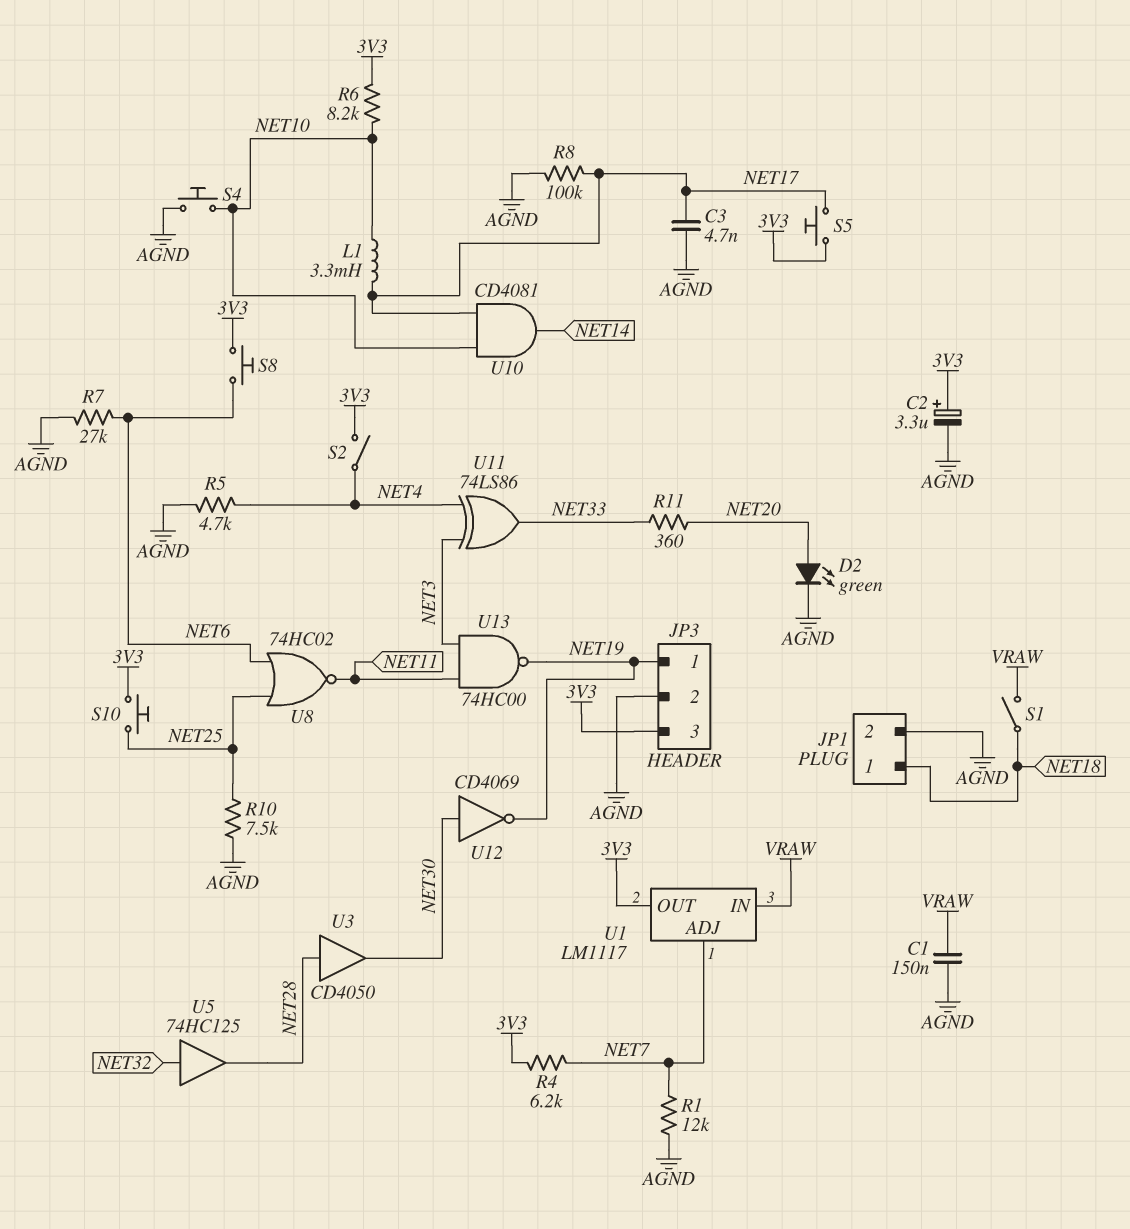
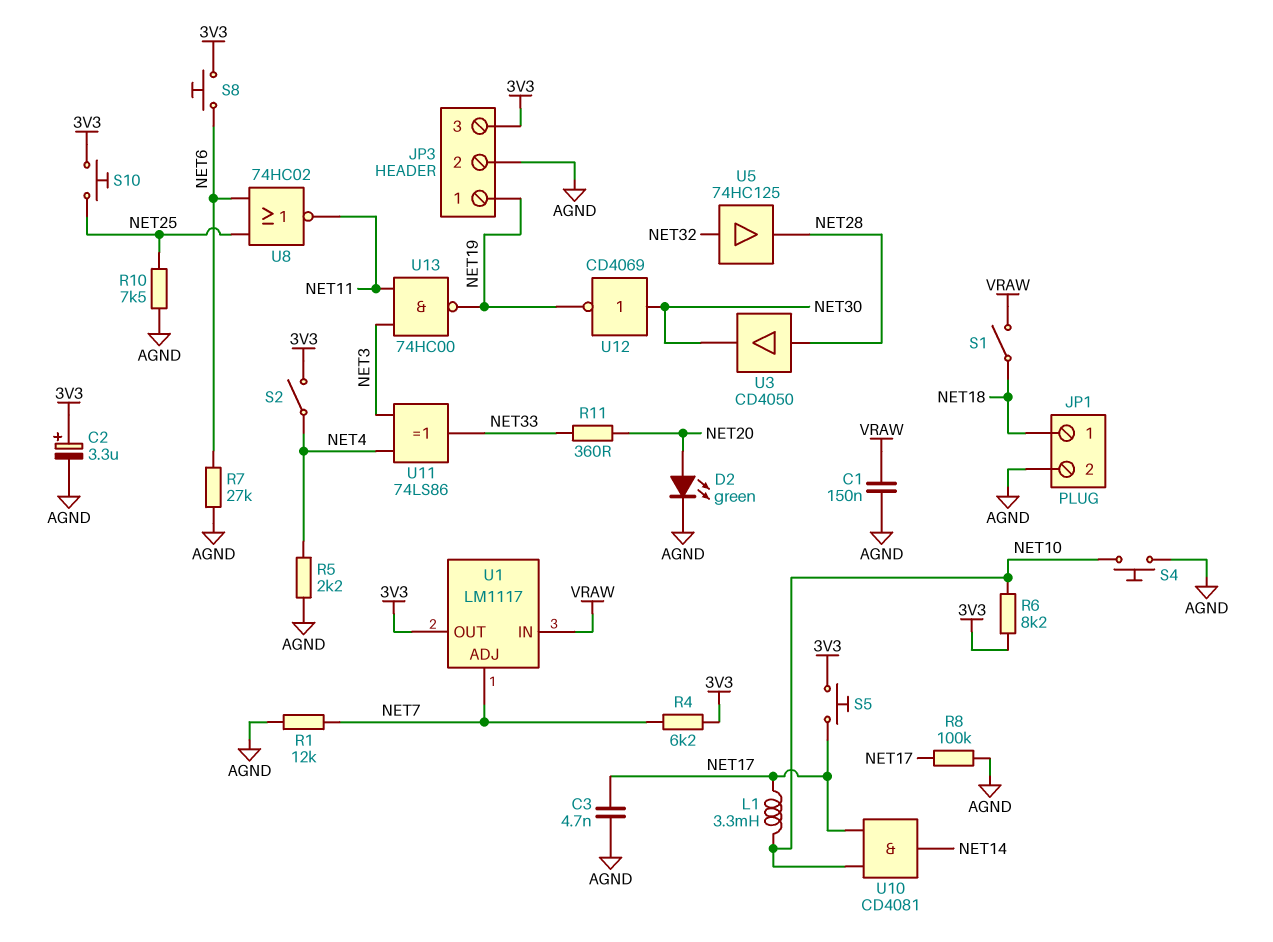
R5: 4.7k (AGND, NET4) -> 2.2k (AGND, NET4)

